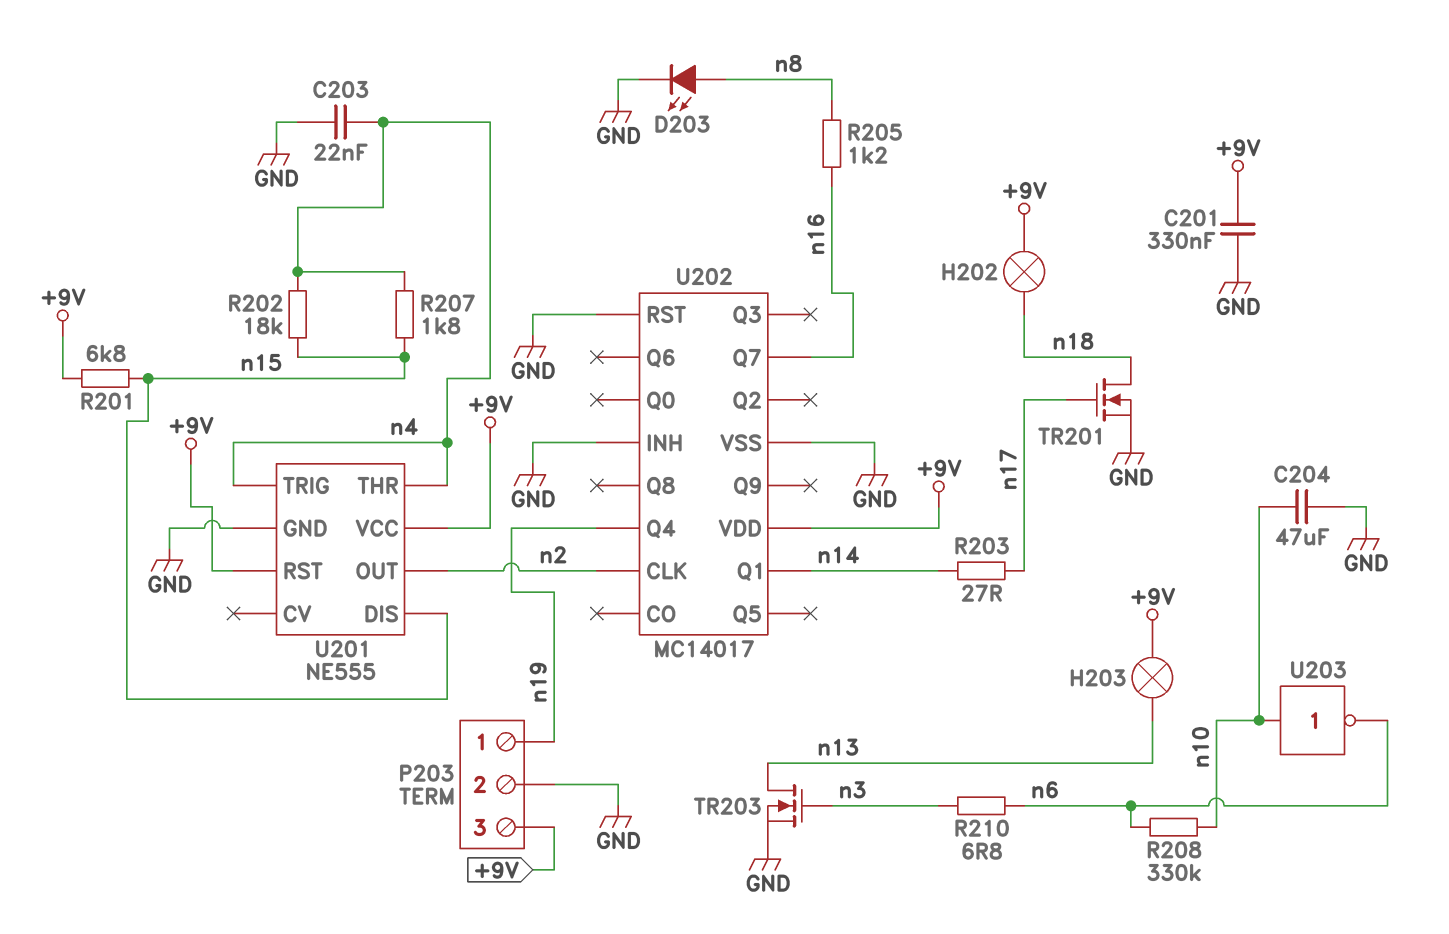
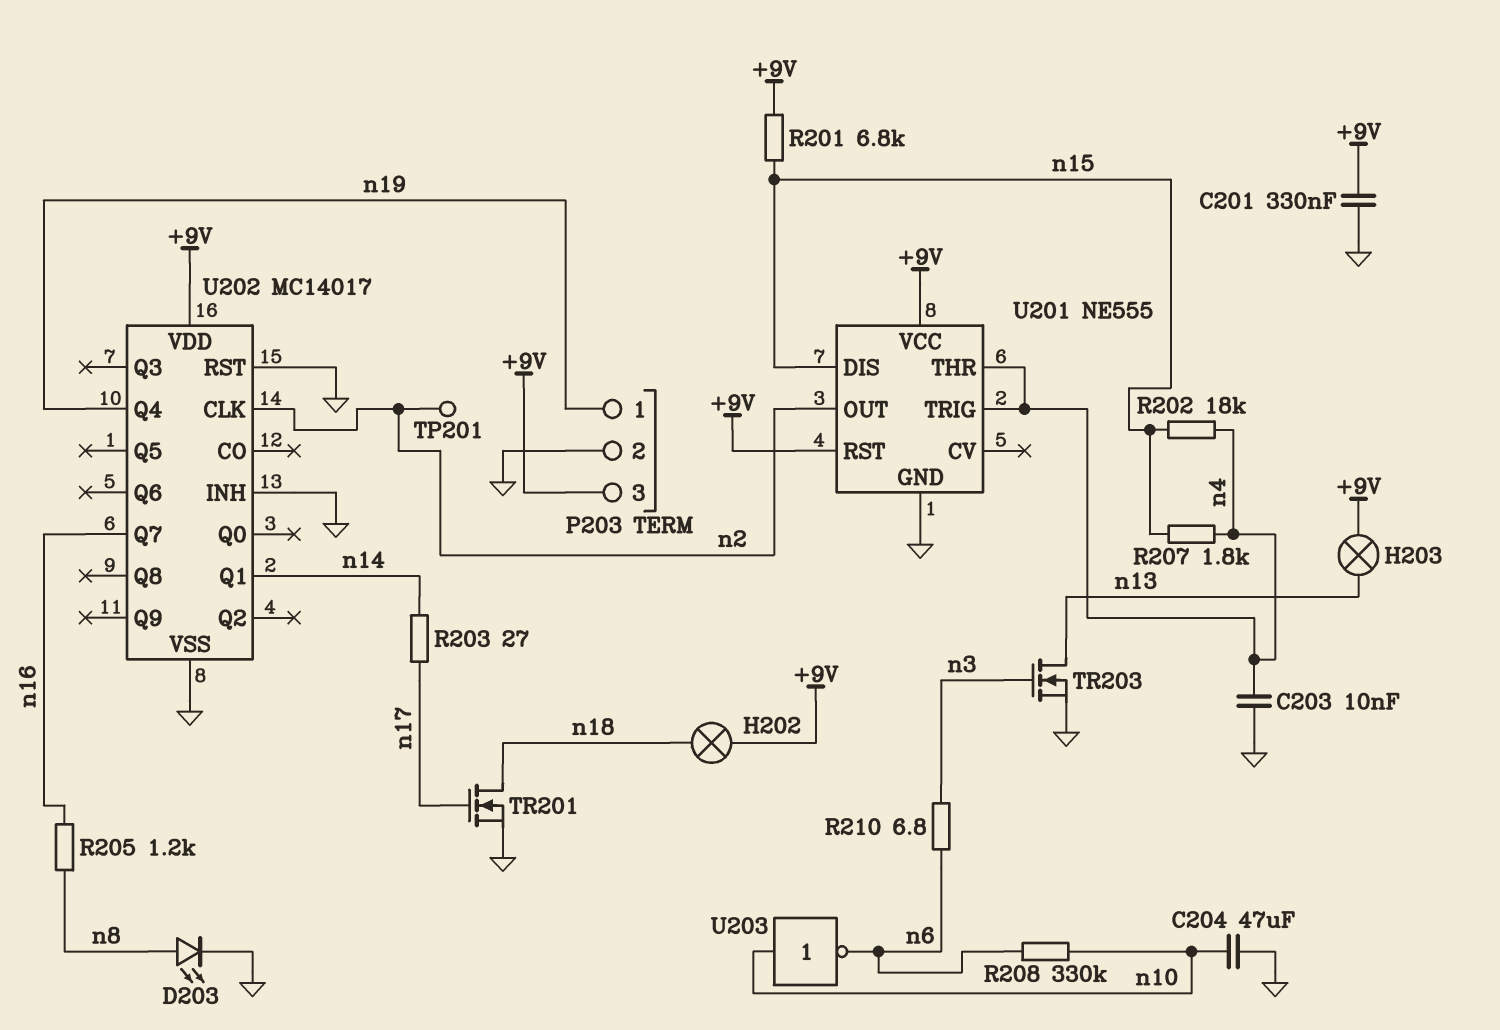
C203: 22nF (GND, n4) -> 10nF (GND, n4)
TP201: none -> test point (n2)

